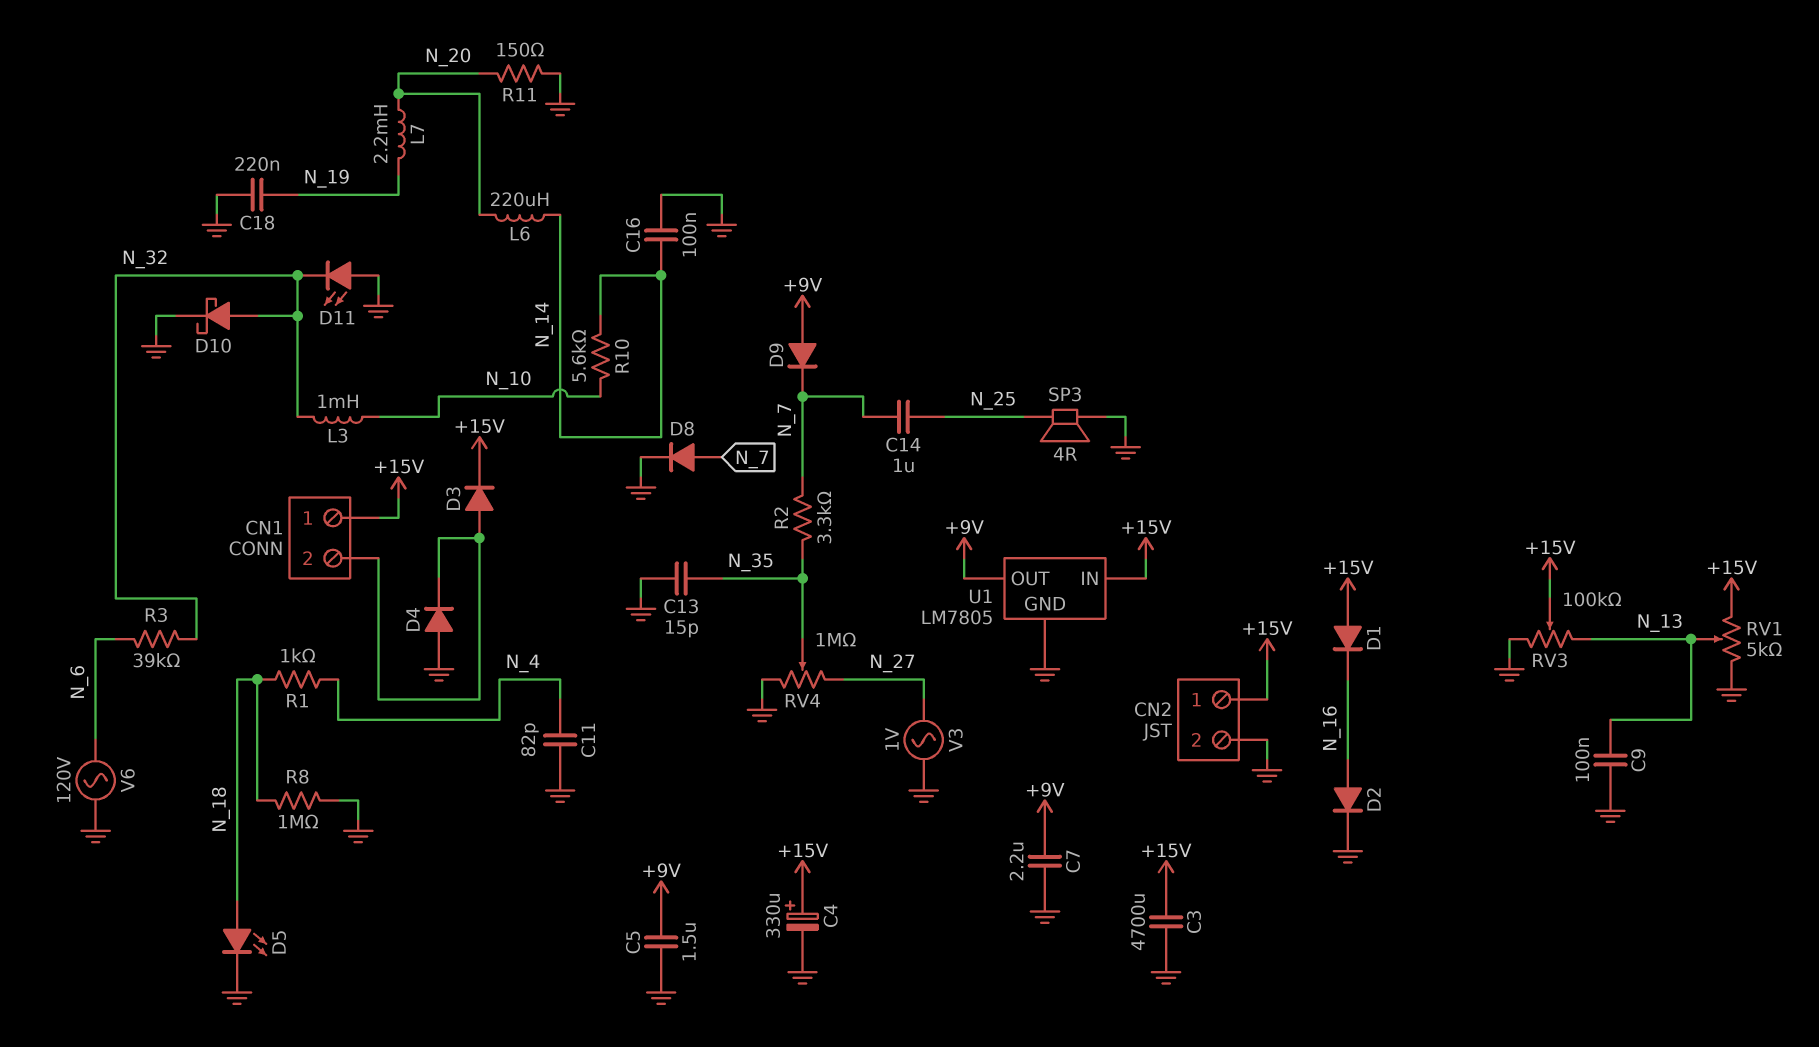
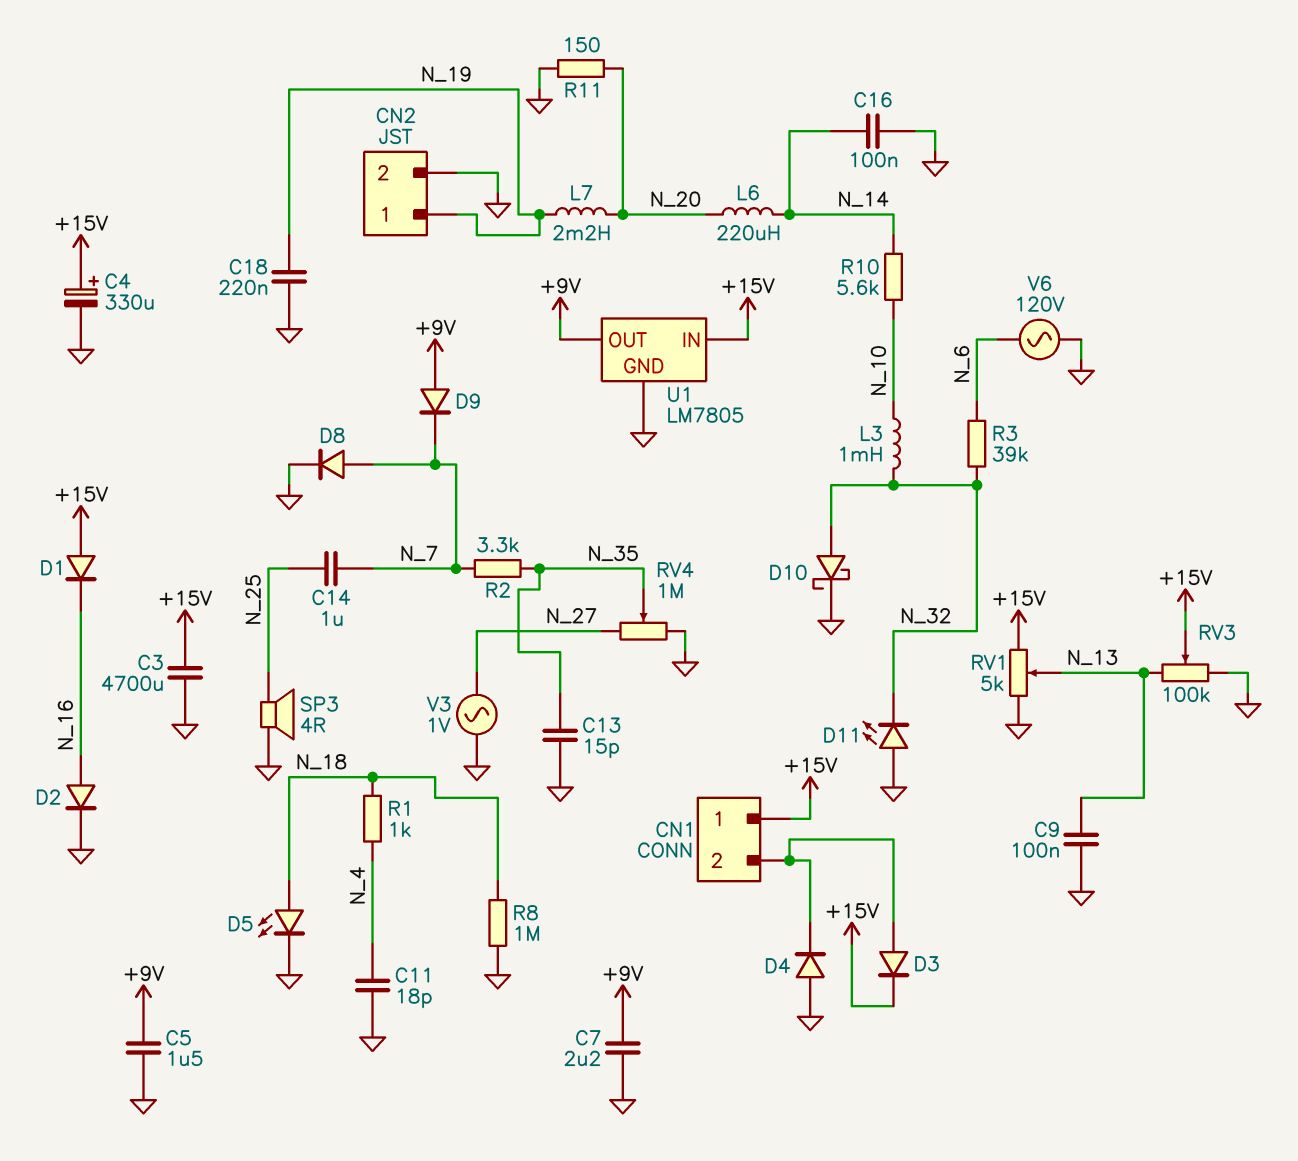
C11: 82pF (GND, N_4) -> 18pF (GND, N_4)
CN2 pin 1: +15V -> N_19

